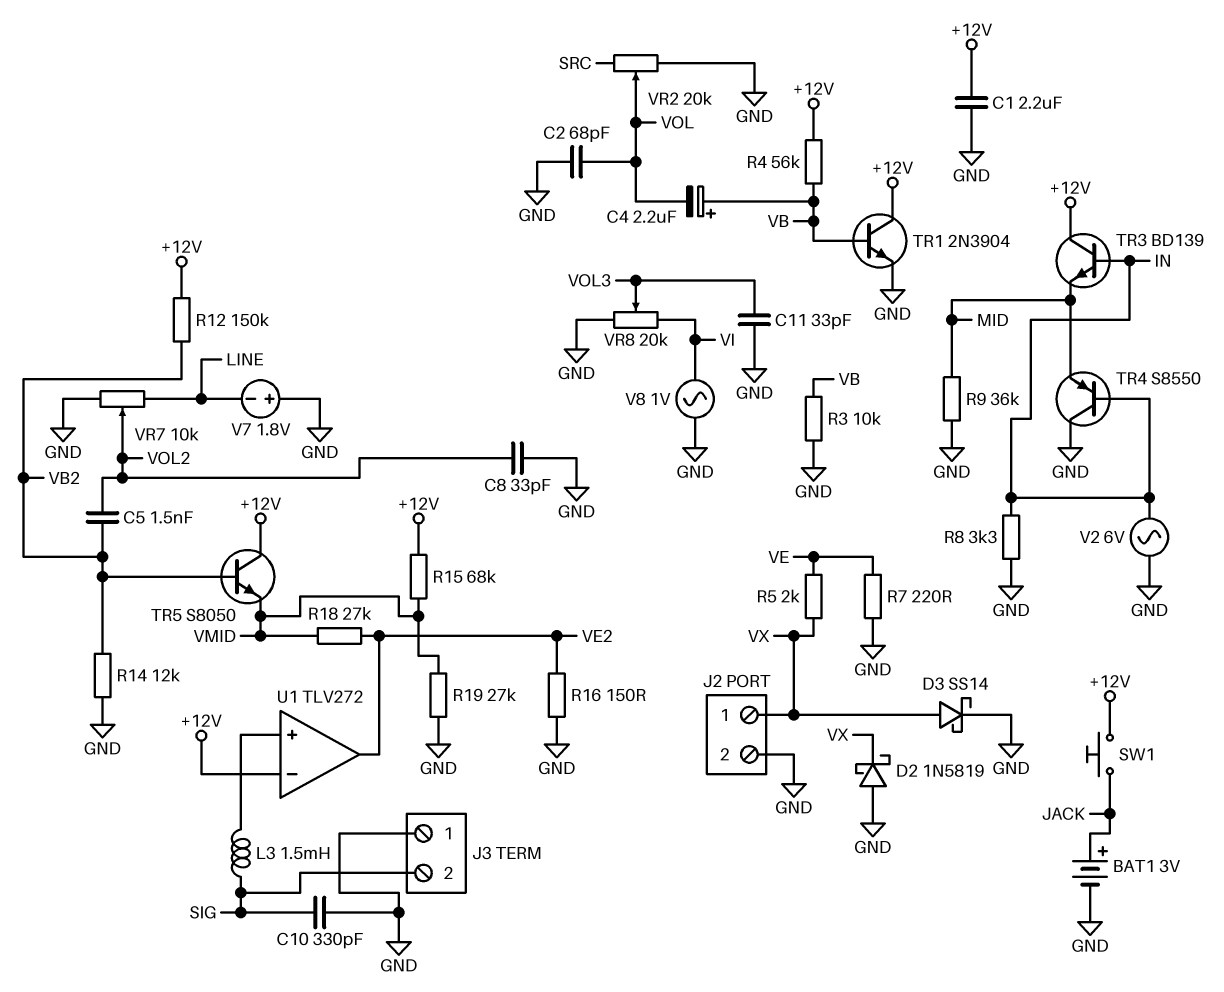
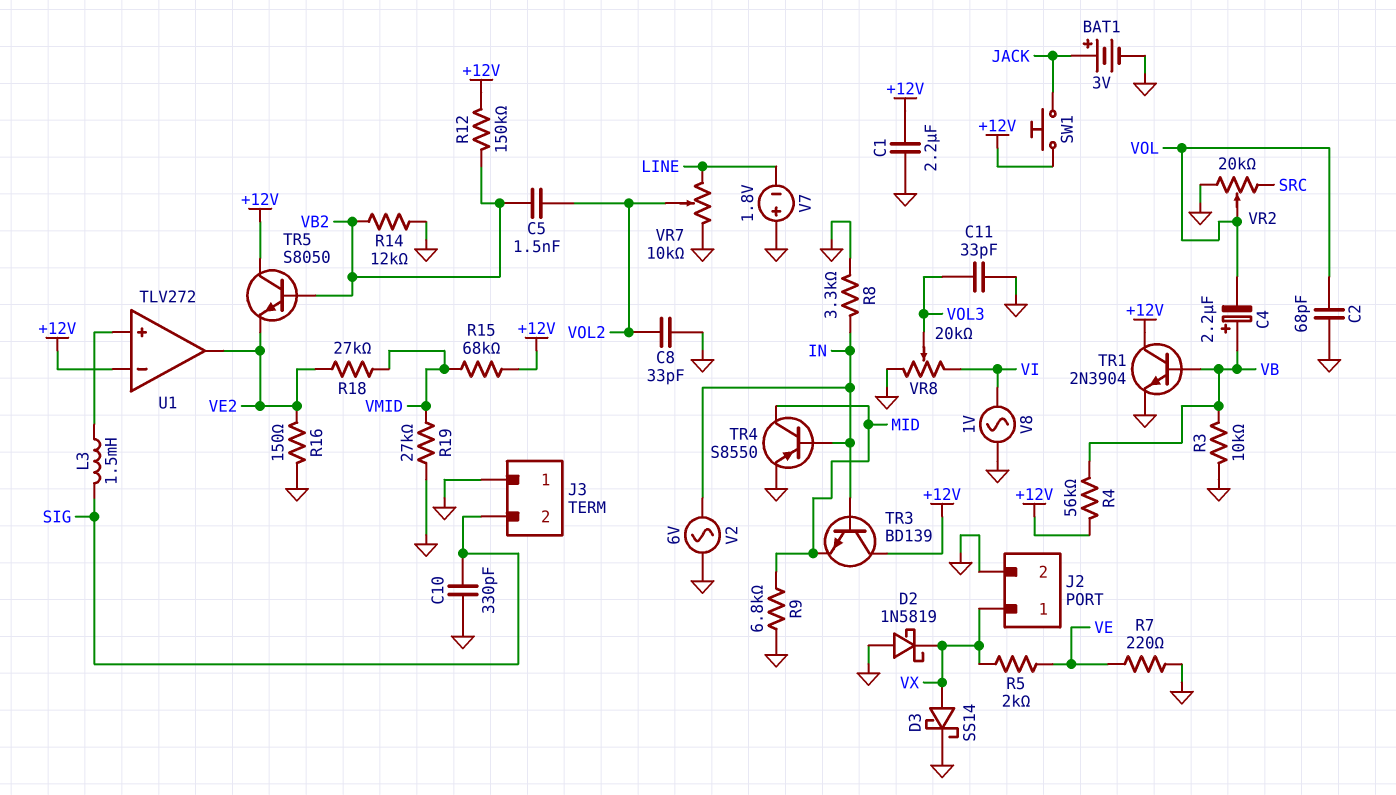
R9: 36k (GND, MID) -> 6.8k (GND, MID)
TR4: PNP S8550 (B IN, C GND, E MID) -> PNP S8550 (B IN, C MID, E GND)
TR5: NPN S8050 (B VB2, C +12V, E VMID) -> NPN S8050 (B VB2, C +12V, E VE2)

